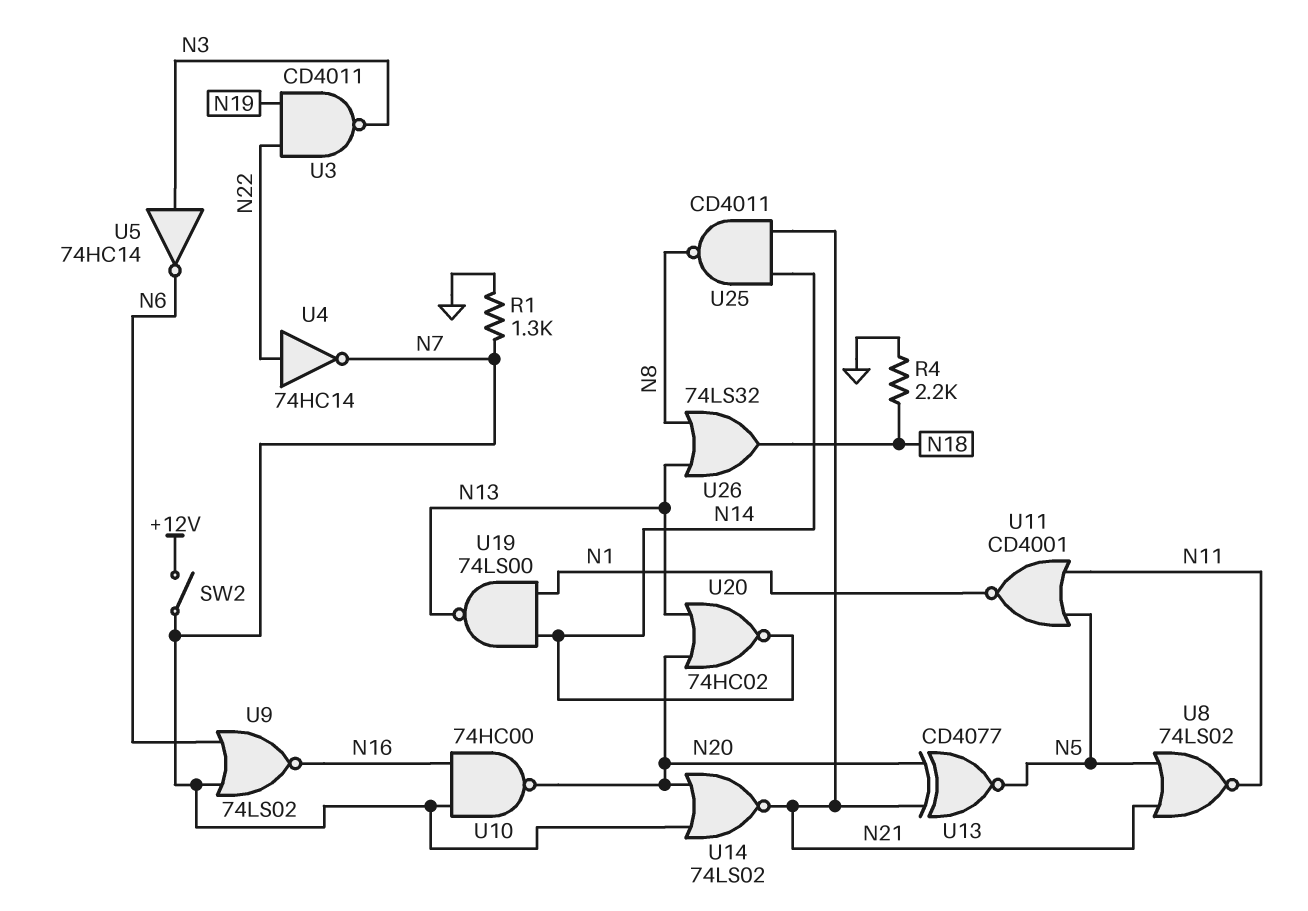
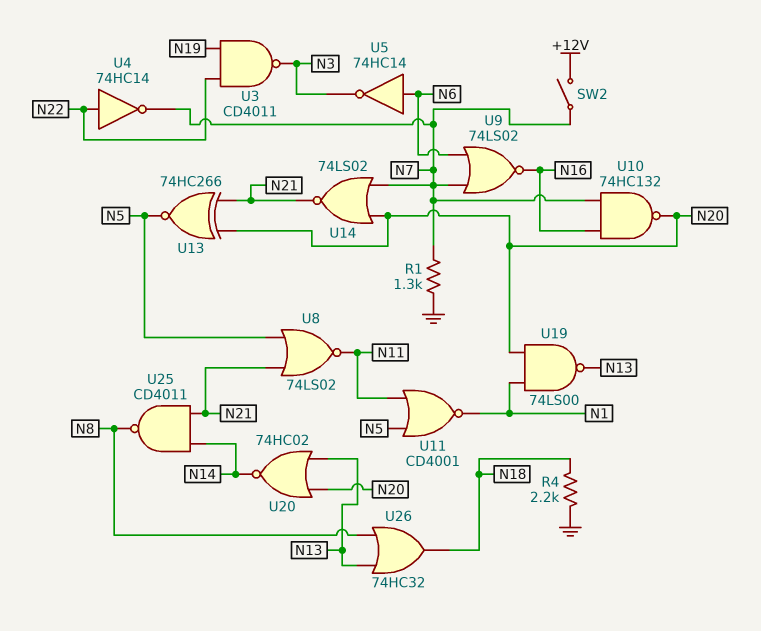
U5: NOT 74HC14 (in N3, out N6) -> NOT 74HC14 (in N6, out N3)
U10: NAND 74HC00 (in N7, in N16, out N20) -> NAND 74HC132 (in N7, in N16, out N20)
U13: XNOR CD4077 (in N20, in N21, out N5) -> XNOR 74HC266 (in N20, in N21, out N5)
U19: NAND 74LS00 (in N1, in N14, out N13) -> NAND 74LS00 (in N1, in N20, out N13)
U26: OR 74LS32 (in N8, in N13, out N18) -> OR 74HC32 (in N8, in N13, out N18)

